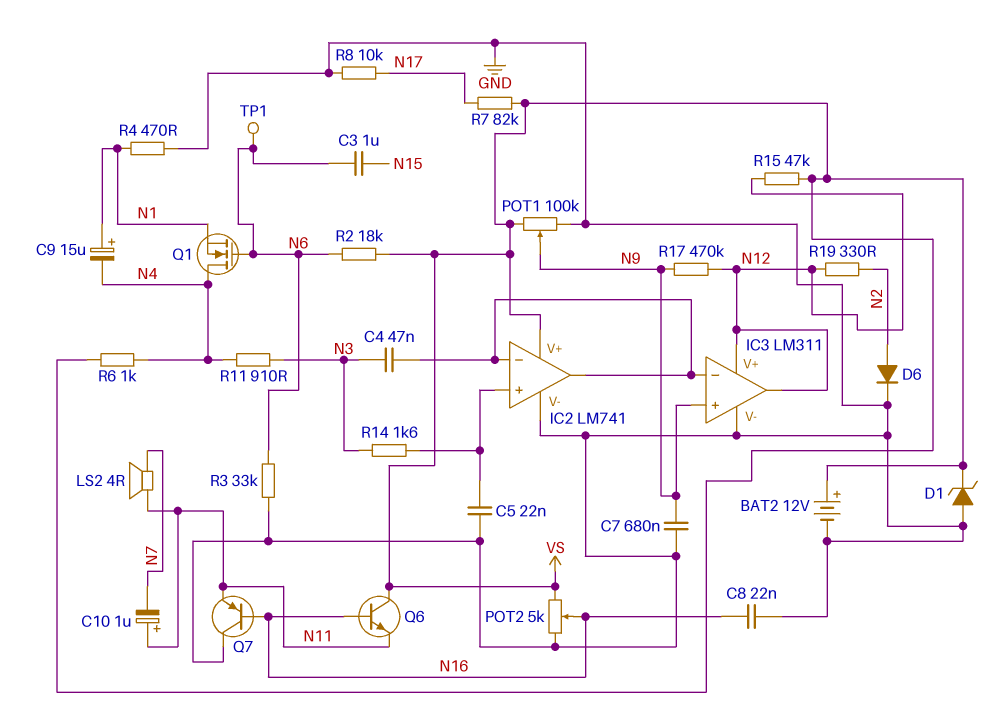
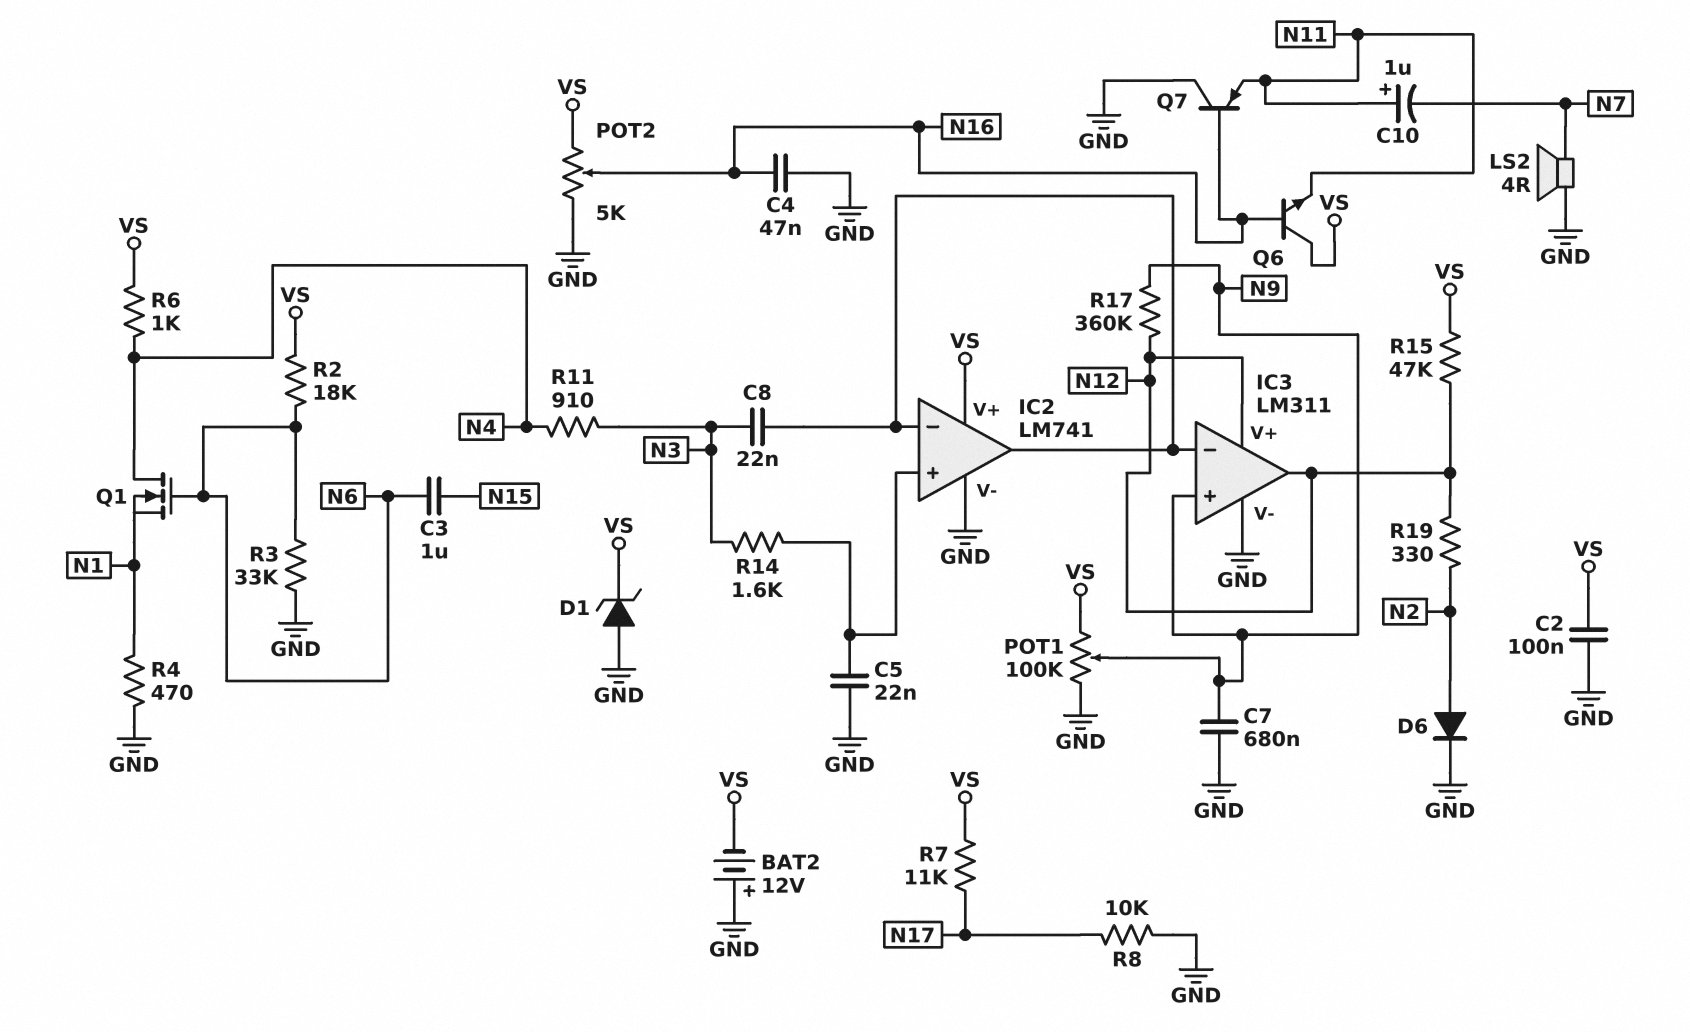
BAT2: 12V (plus VS, minus GND) -> 12V (plus GND, minus VS)
C2: none -> 100nF (GND, VS)
C4: 47nF (IC2/in-, N3) -> 47nF (GND, N16)
C8: 22nF (GND, N16) -> 22nF (IC2/in-, N3)
C9: 15uF (plus N1, minus N4) -> none
LS2: speaker 4R (N7, N11) -> speaker 4R (GND, N7)
R7: 82k (N17, VS) -> 11k (N17, VS)
R17: 470k (N9, N12) -> 360k (N9, N12)
TP1: test point (N6) -> none

